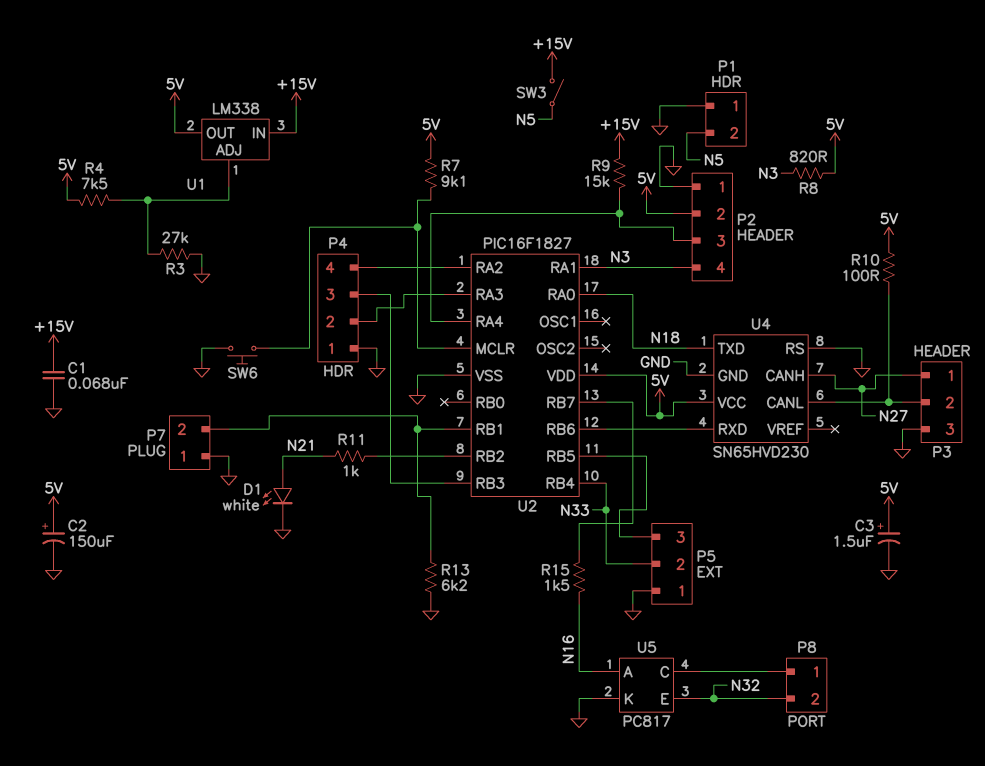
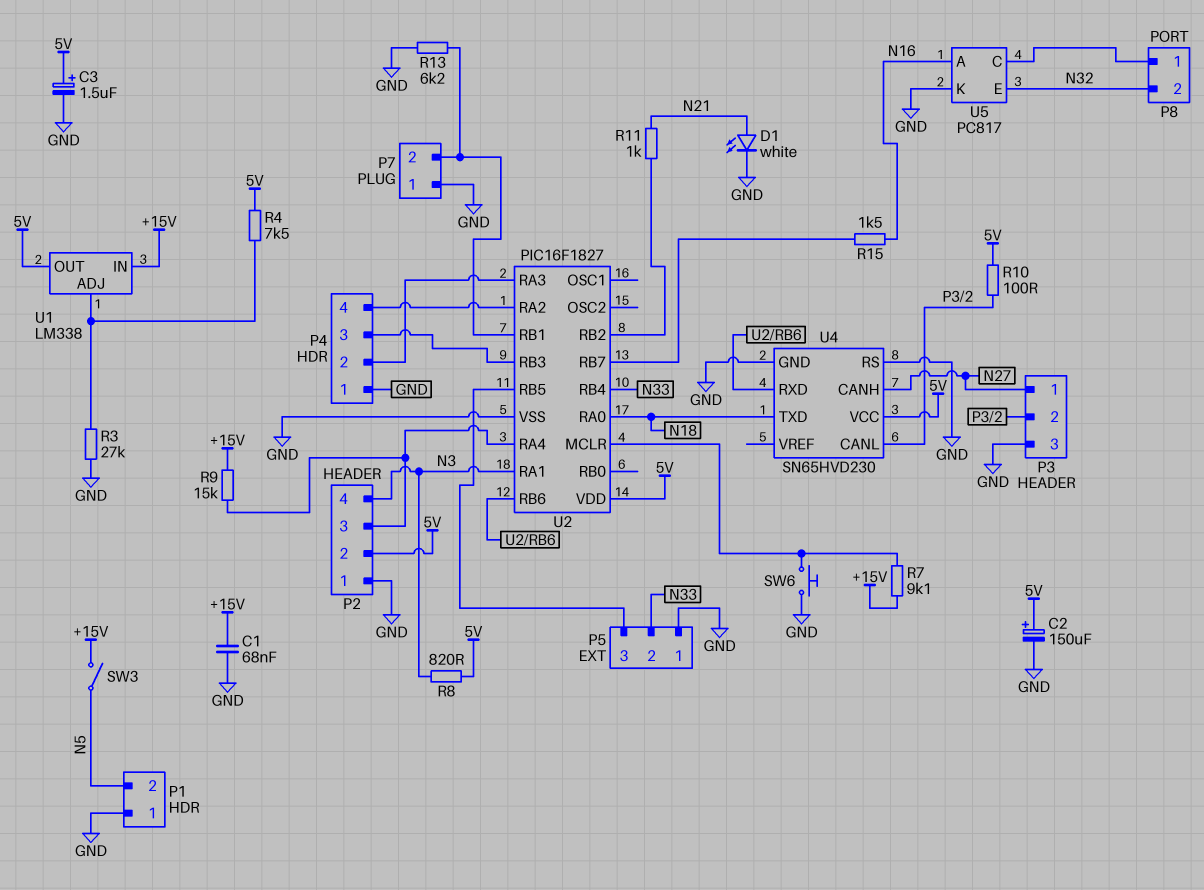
R7: 9.1k (5V, U2/MCLR) -> 9.1k (+15V, U2/MCLR)

